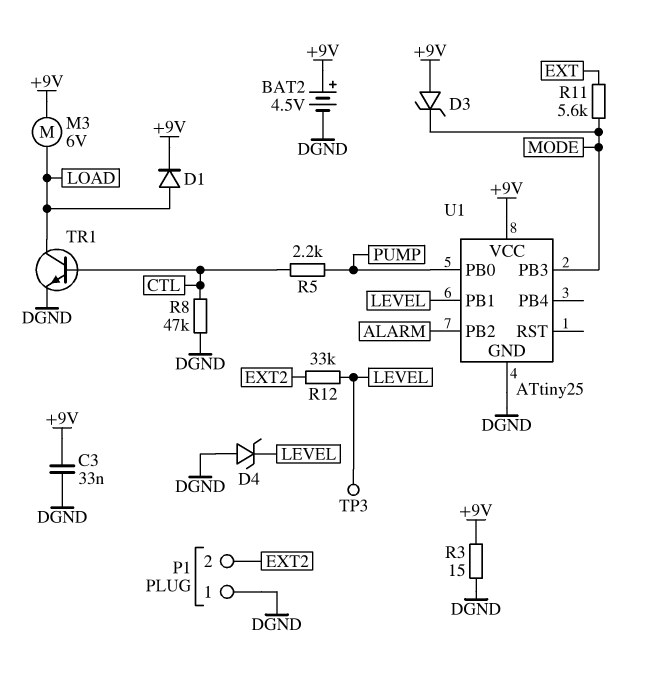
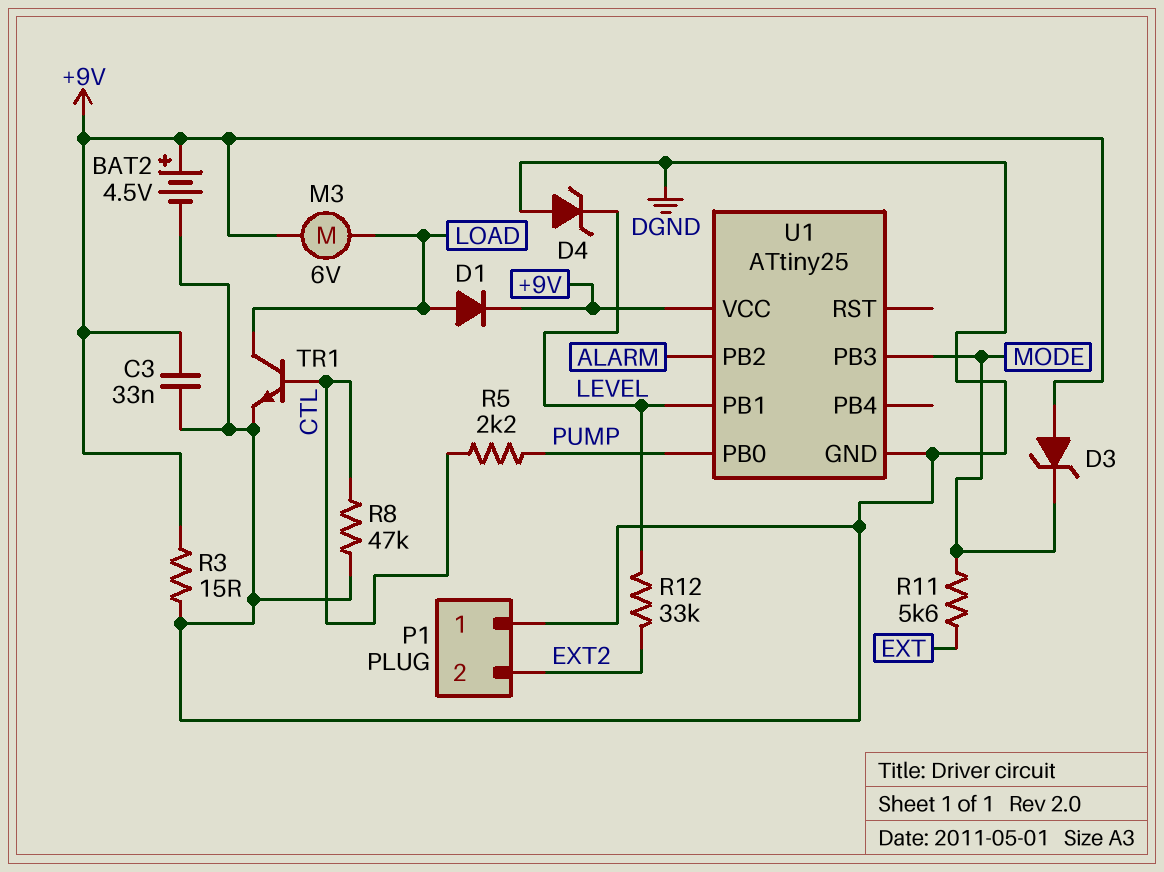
TP3: test point (LEVEL) -> none

